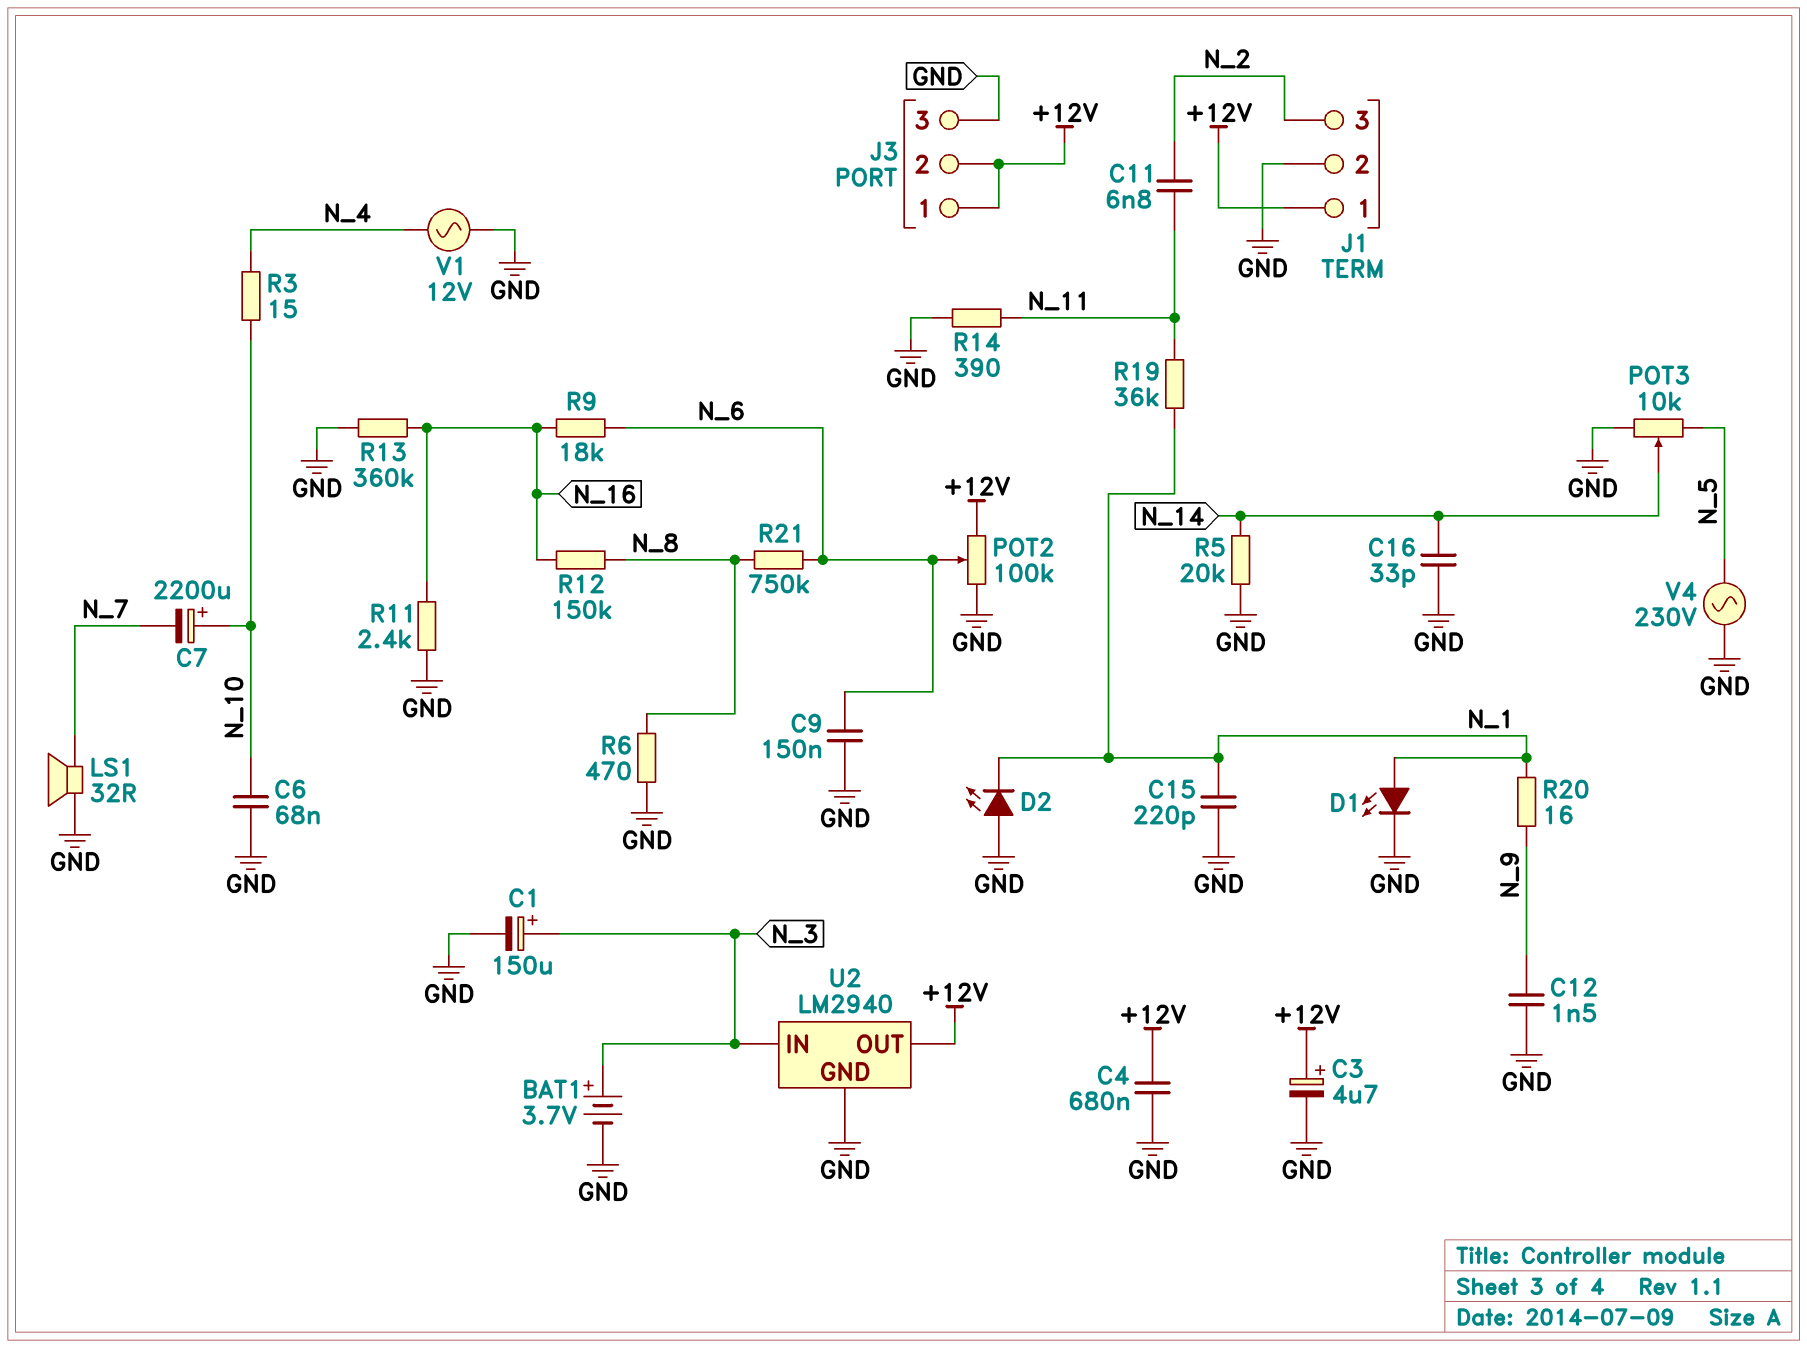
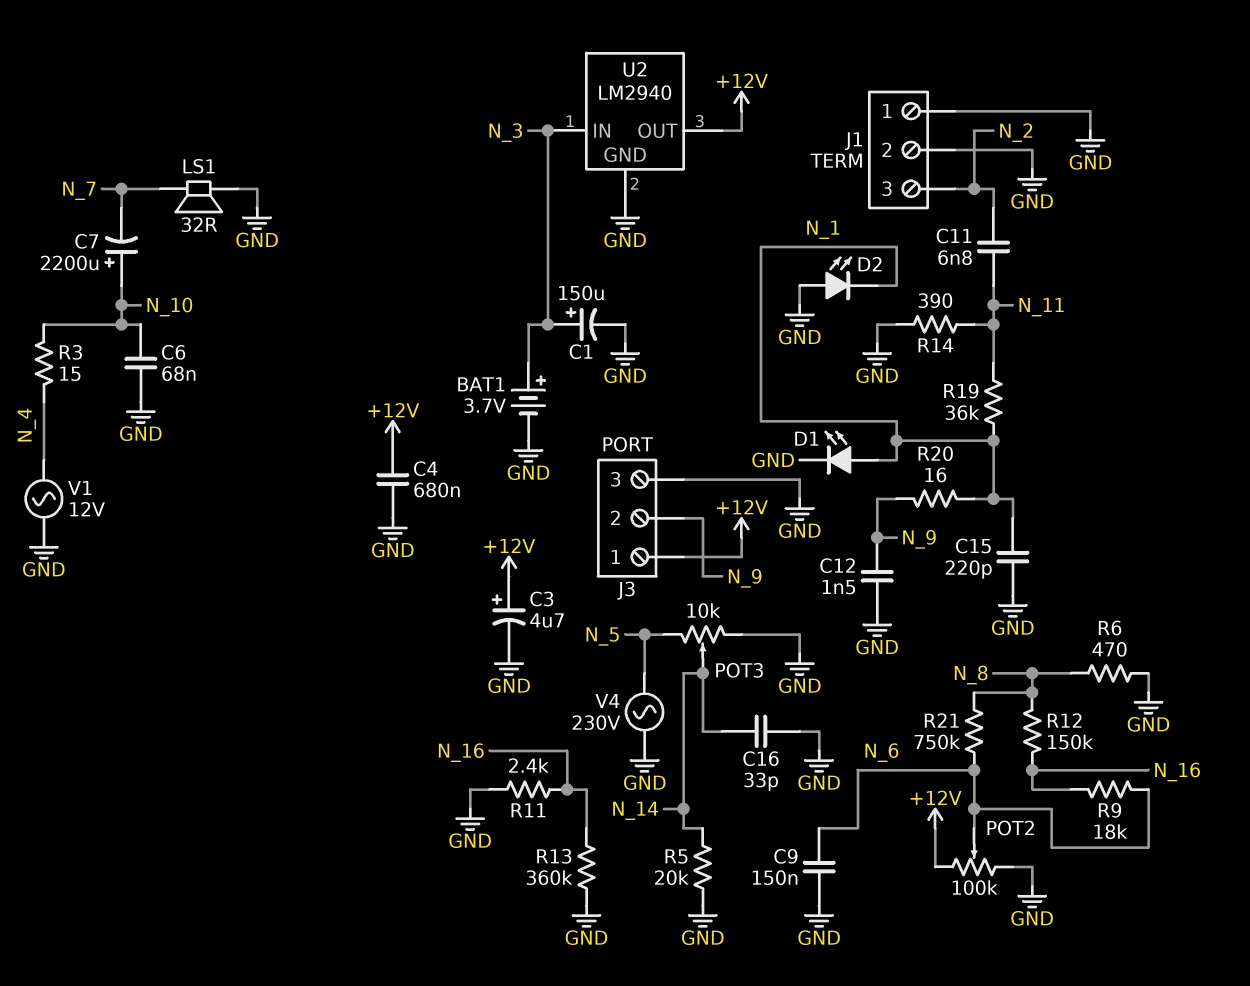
J1 pin 1: +12V -> GND
J3 pin 2: +12V -> N_9

